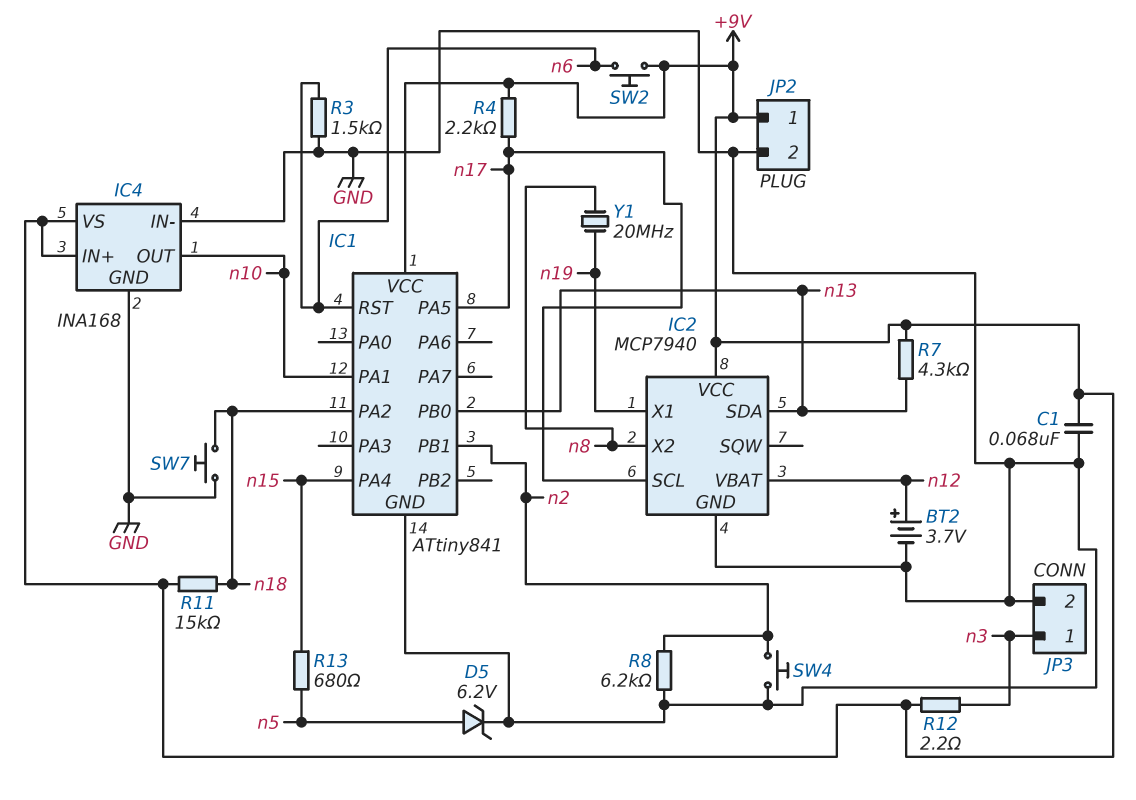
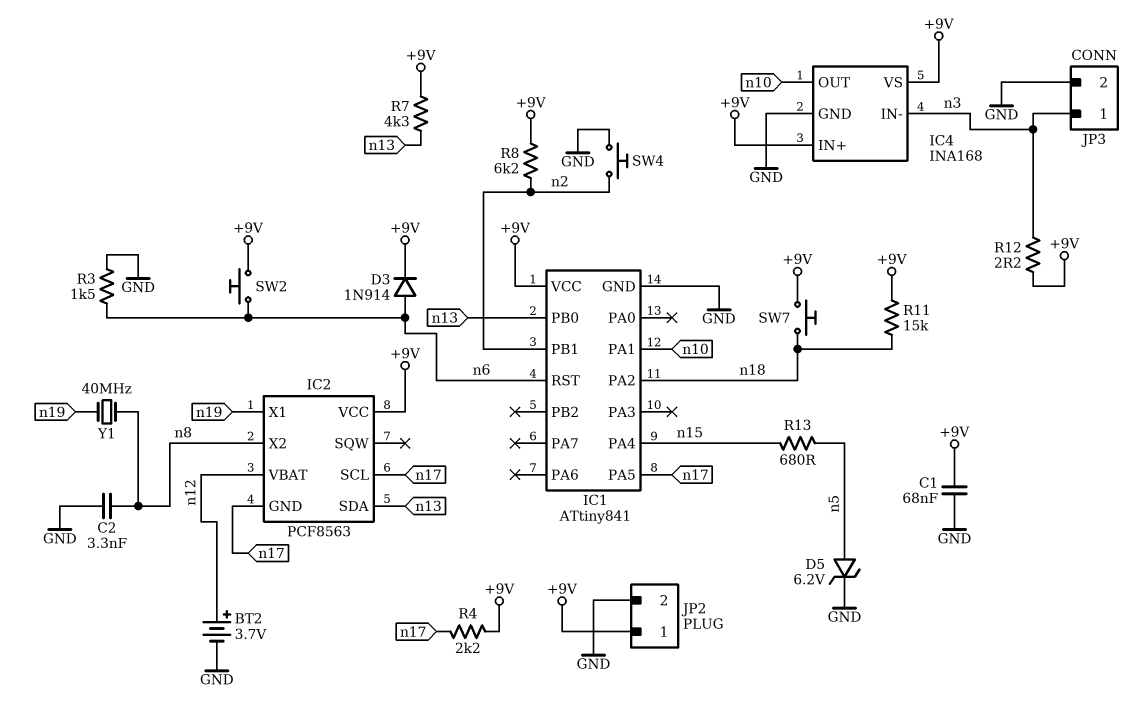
C2: none -> 3.3nF (GND, n8)
D3: none -> diode 1N914 (A n6, K +9V)
IC2: MCP7940 -> PCF8563
IC2 pin GND: GND -> n17
IC4 pin IN-: GND -> n3
R8: 6.2k (GND, n2) -> 6.2k (+9V, n2)
SW7: button (GND, n18) -> button (+9V, n18)
Y1: 20MHz (n8, n19) -> 40MHz (n8, n19)

